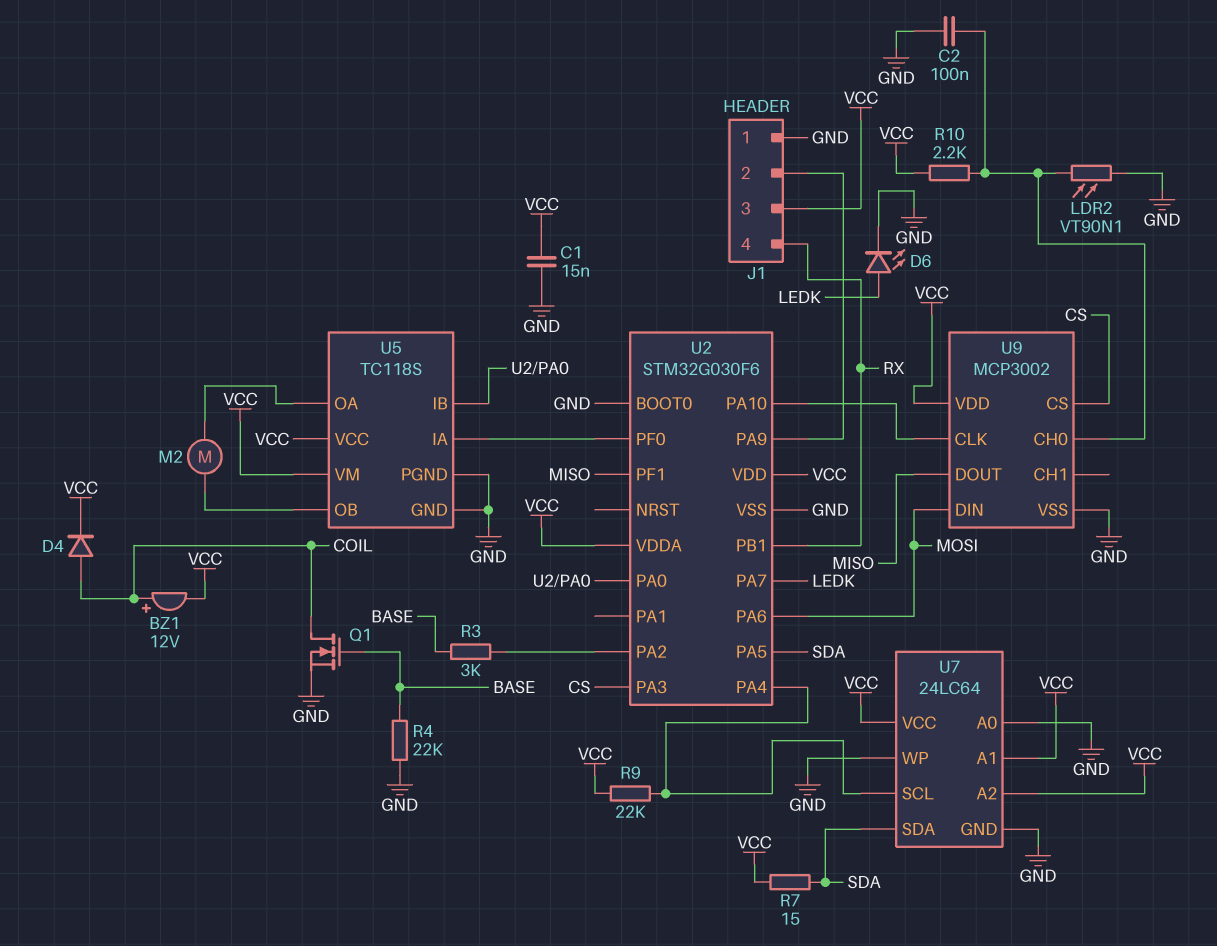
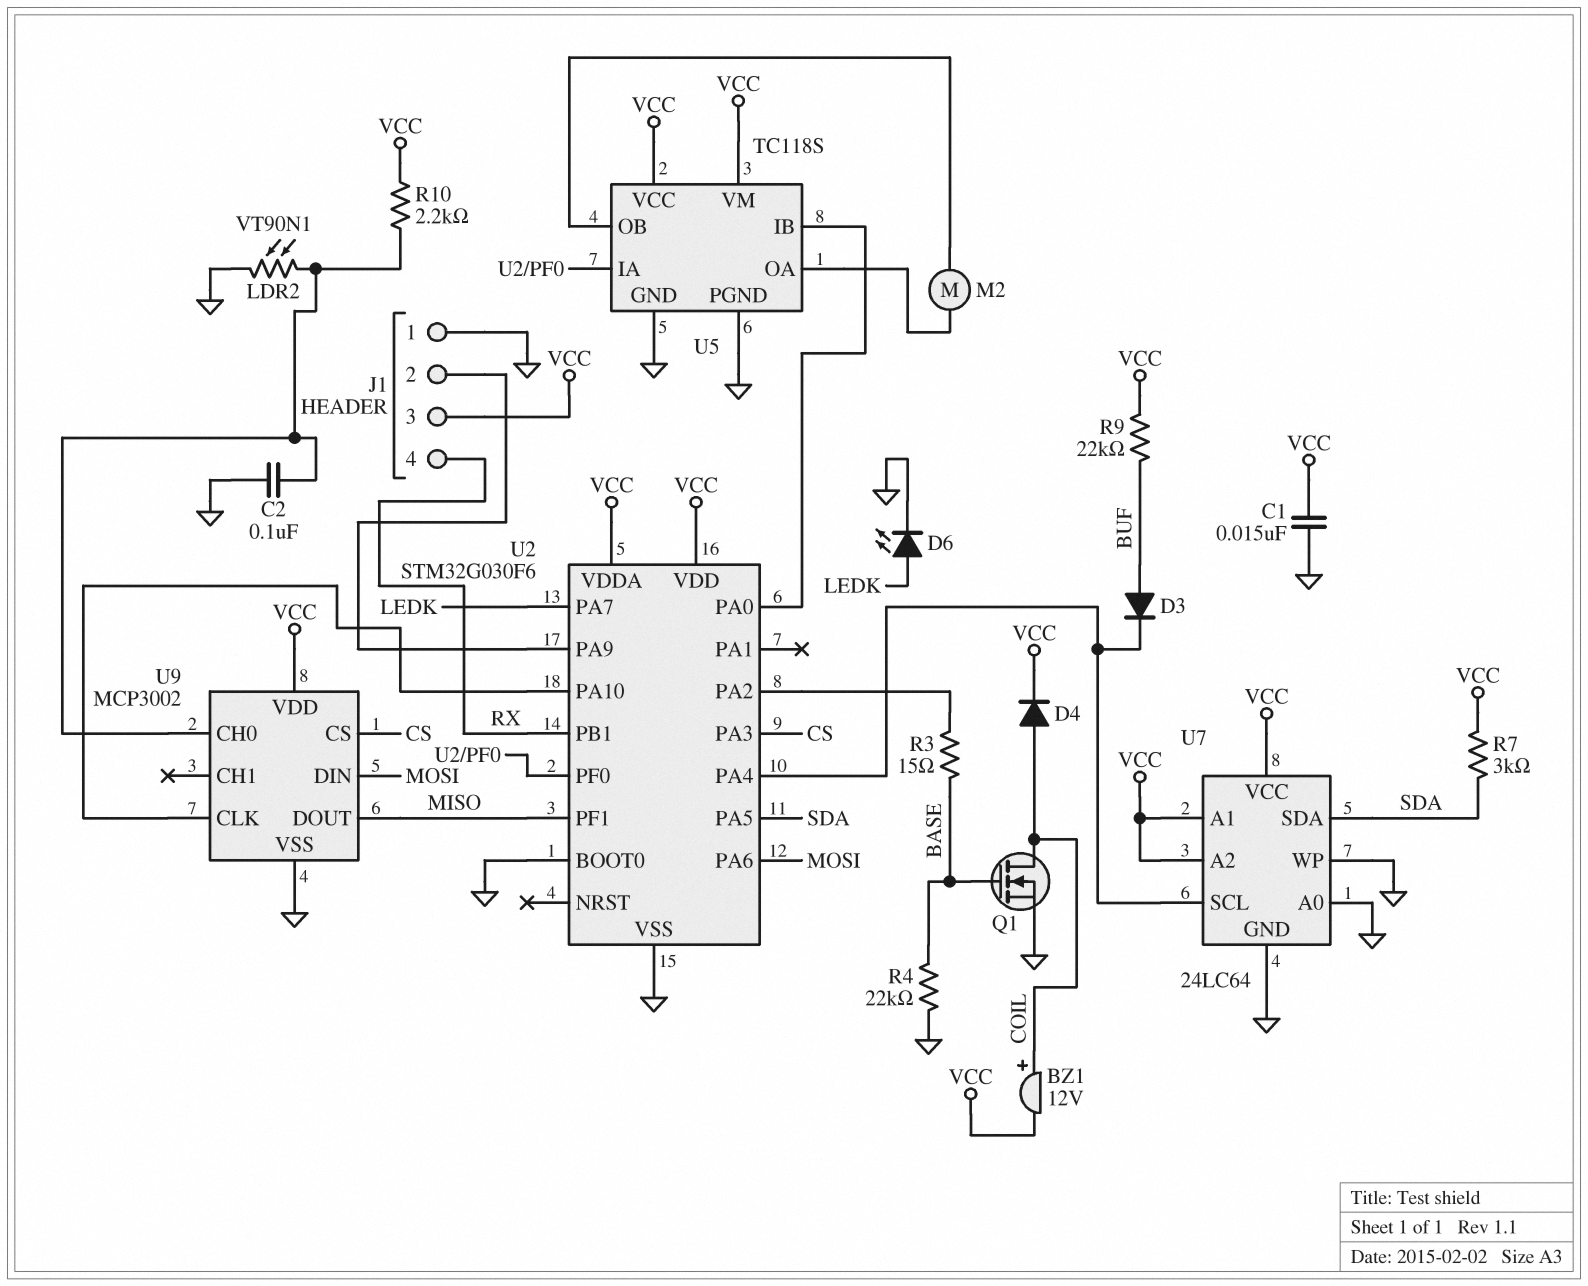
D3: none -> diode (A BUF, K U2/PA4)
R3: 3k (BASE, U2/PA2) -> 15 (BASE, U2/PA2)
R7: 15 (SDA, VCC) -> 3k (SDA, VCC)
R9: 22k (U2/PA4, VCC) -> 22k (BUF, VCC)

